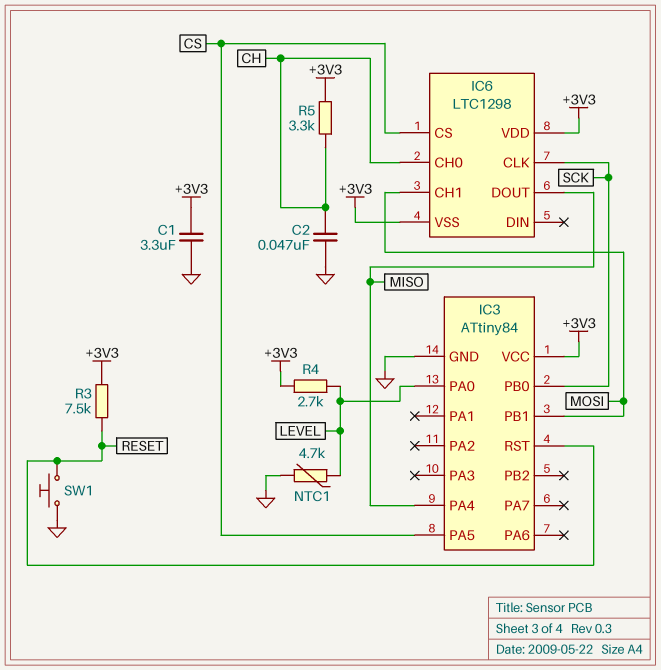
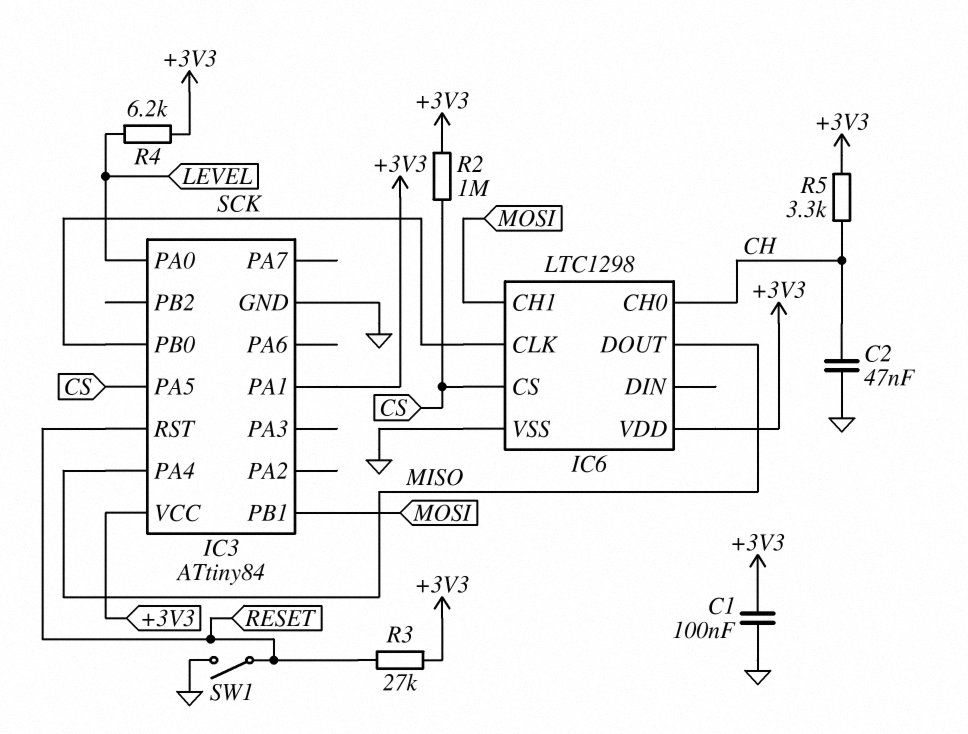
C1: 3.3uF (+3V3, GND) -> 100nF (+3V3, GND)
IC3 pin PA1: none -> +3V3
IC6 pin VSS: +3V3 -> GND
NTC1: 4.7k (GND, LEVEL) -> none
R2: none -> 1M (+3V3, CS)
R3: 7.5k (+3V3, RESET) -> 27k (+3V3, RESET)
R4: 2.7k (+3V3, LEVEL) -> 6.2k (+3V3, LEVEL)
SW1: button (GND, RESET) -> switch (GND, RESET)

